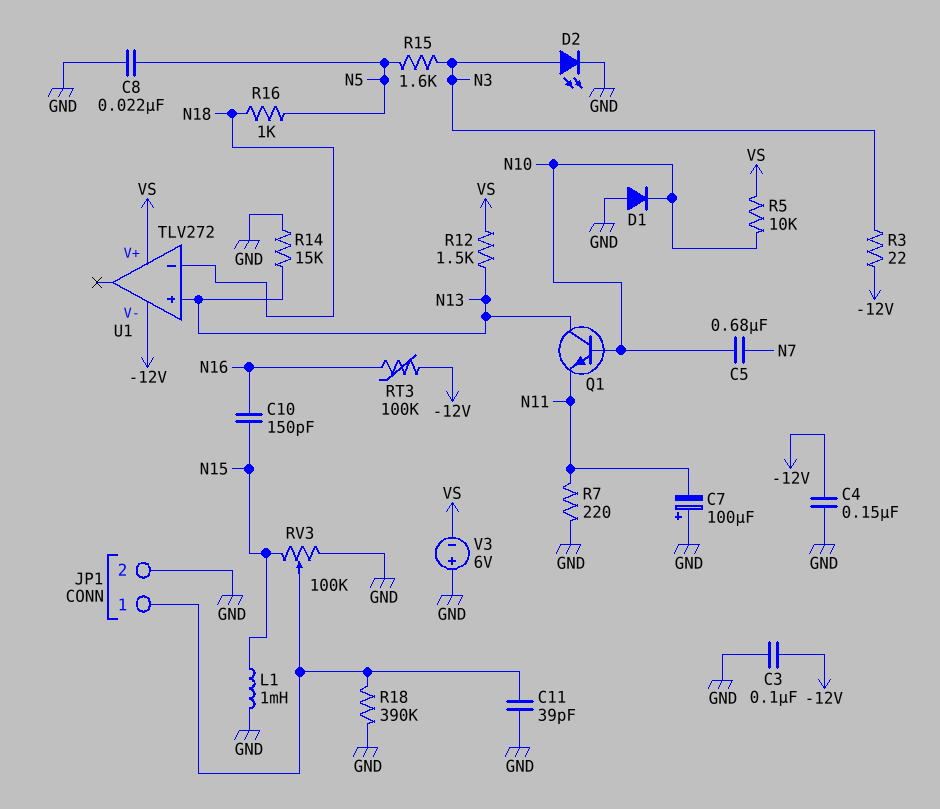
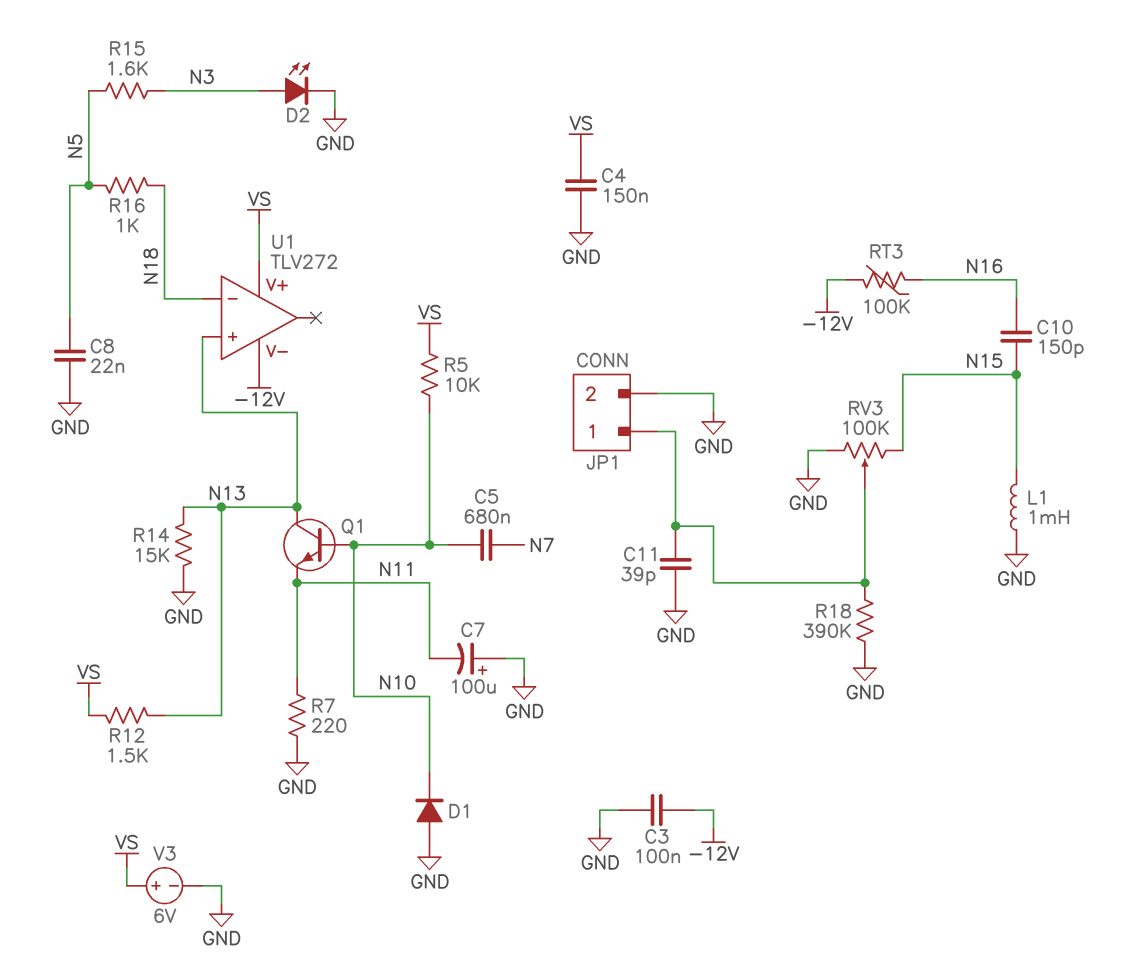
C4: 150nF (-12V, GND) -> 150nF (GND, VS)
R3: 22 (-12V, N3) -> none
V3: 6V (plus GND, minus VS) -> 6V (plus VS, minus GND)

